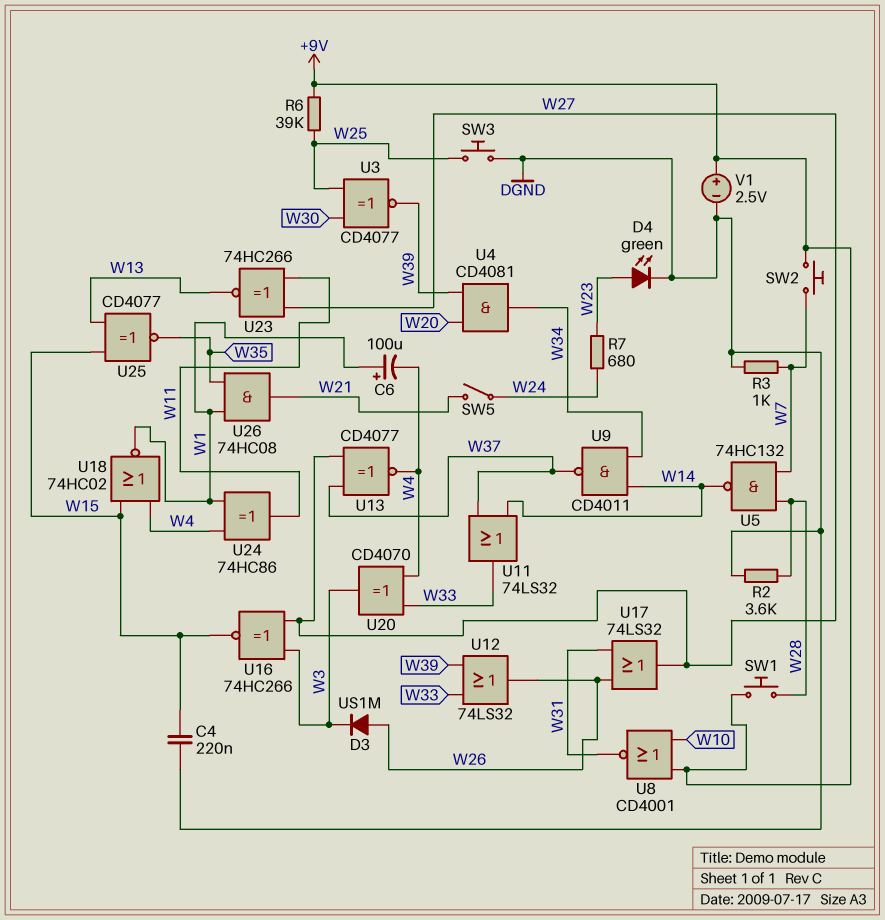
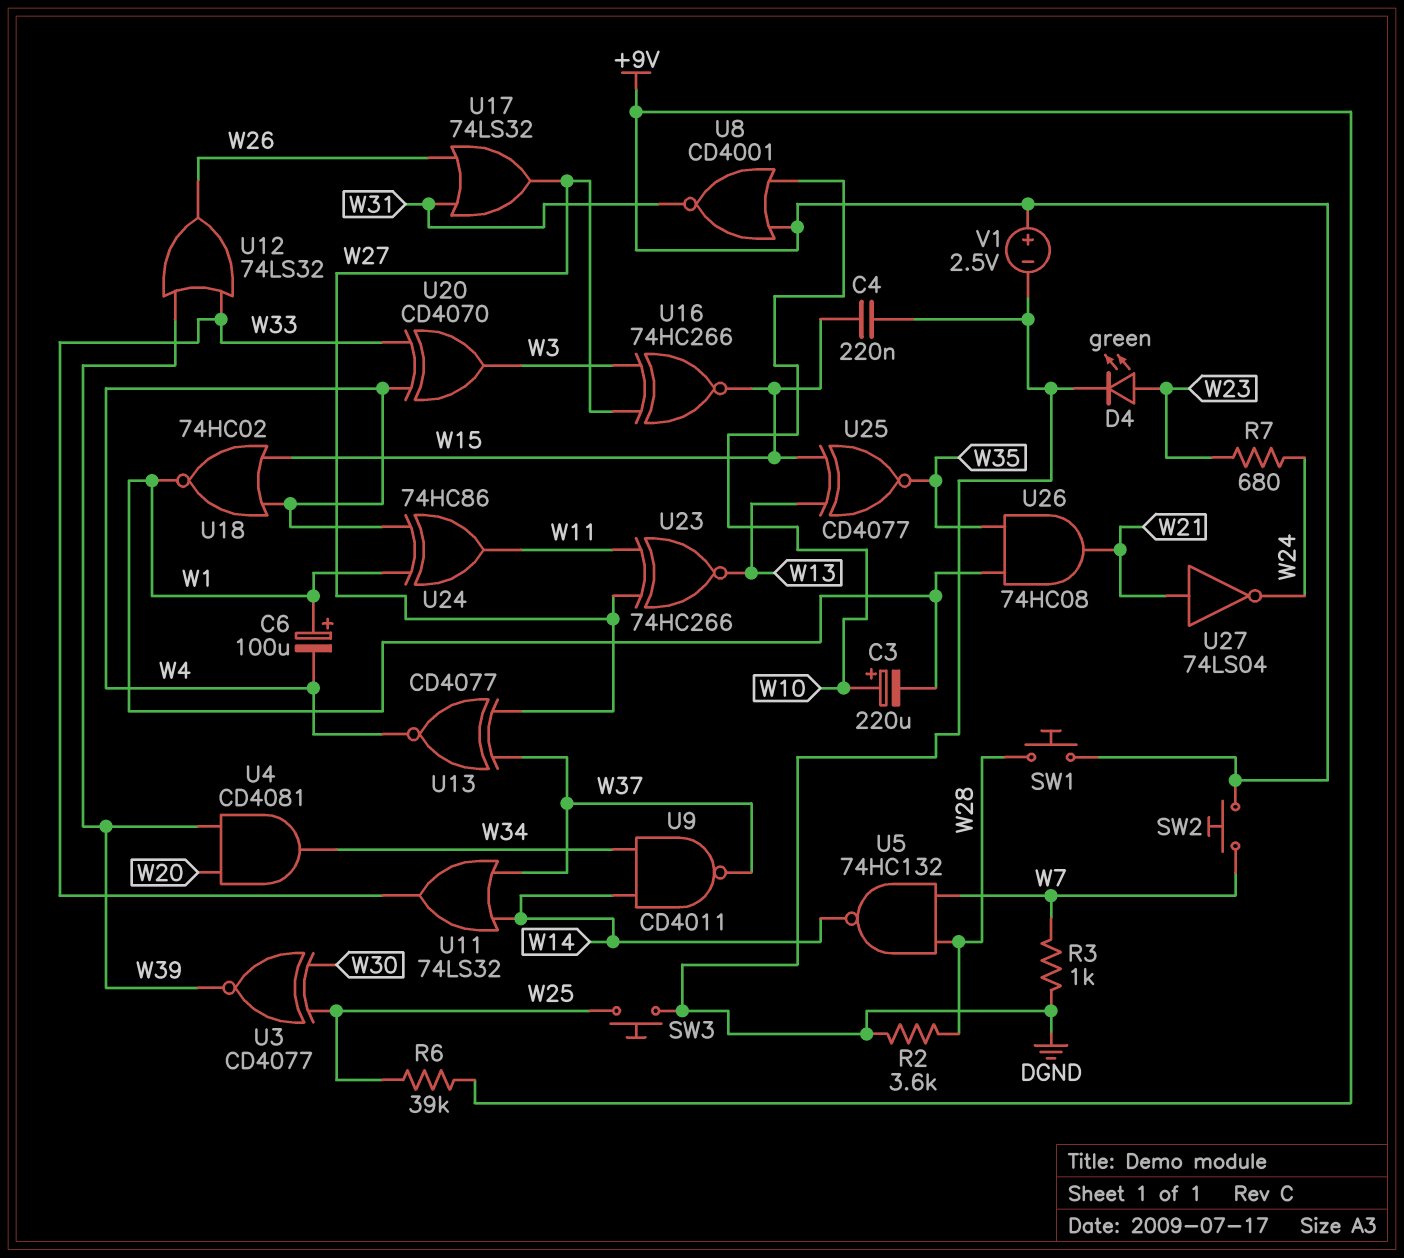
C3: none -> 220uF (plus W10, minus W1)
D3: diode US1M (A W26, K W3) -> none
SW5: switch (W21, W24) -> none
U27: none -> NOT 74LS04 (in W21, out W24)

